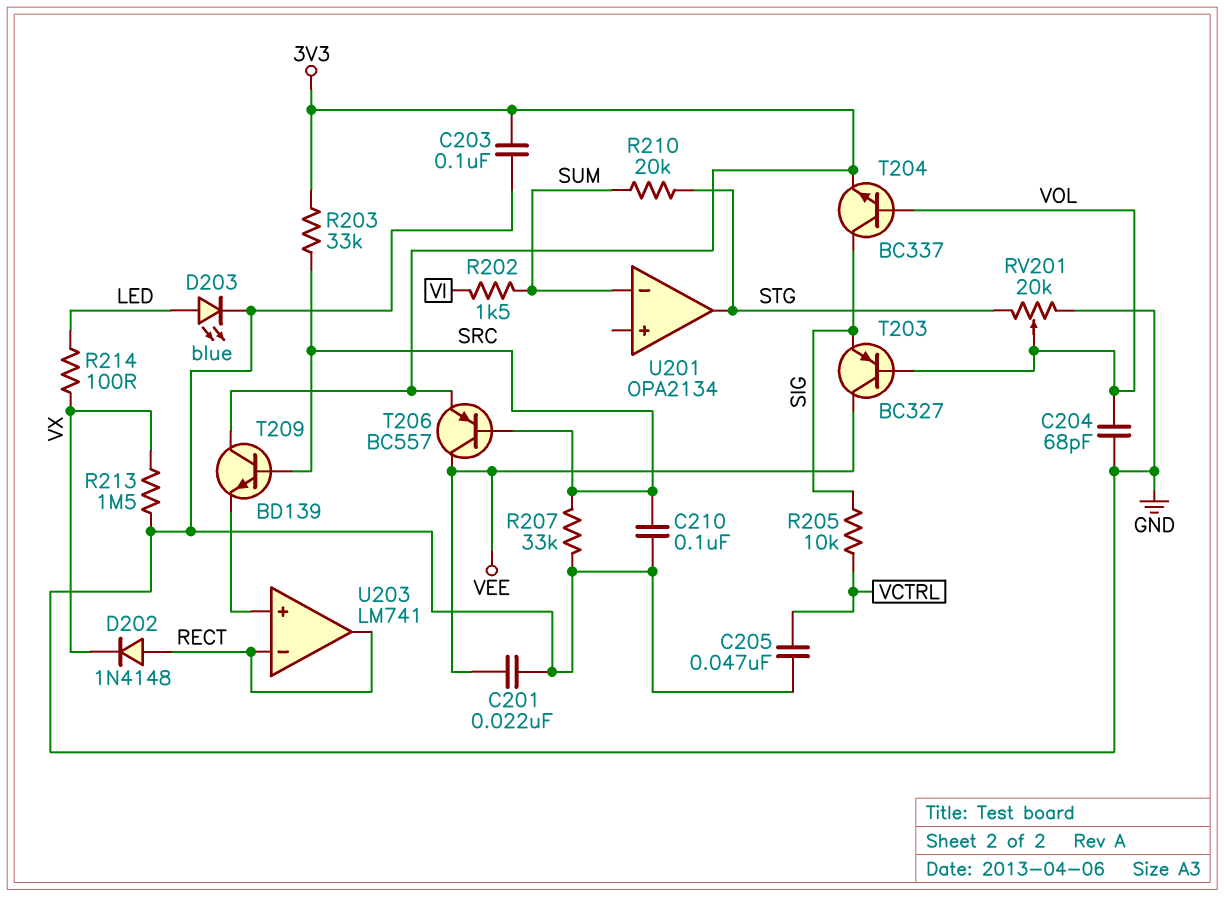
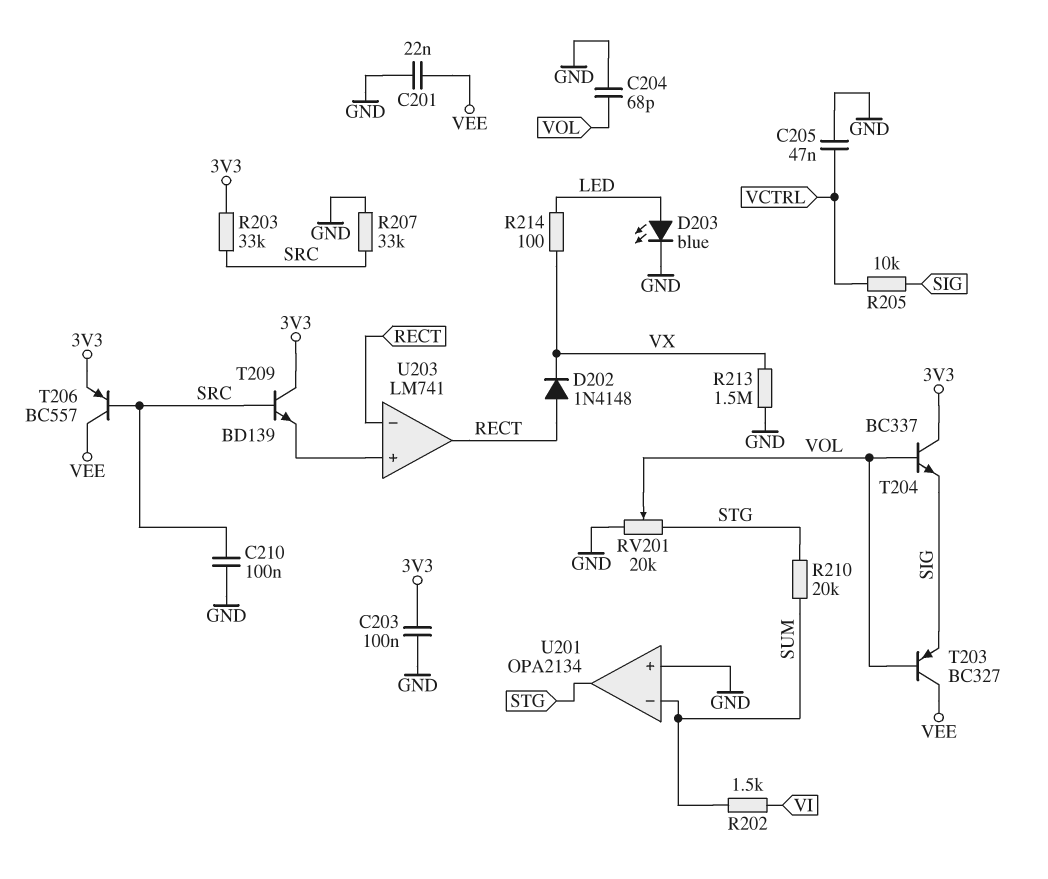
T204: NPN BC337 (B VOL, C SIG, E 3V3) -> NPN BC337 (B VOL, C 3V3, E SIG)
U201 pin in+: none -> GND

